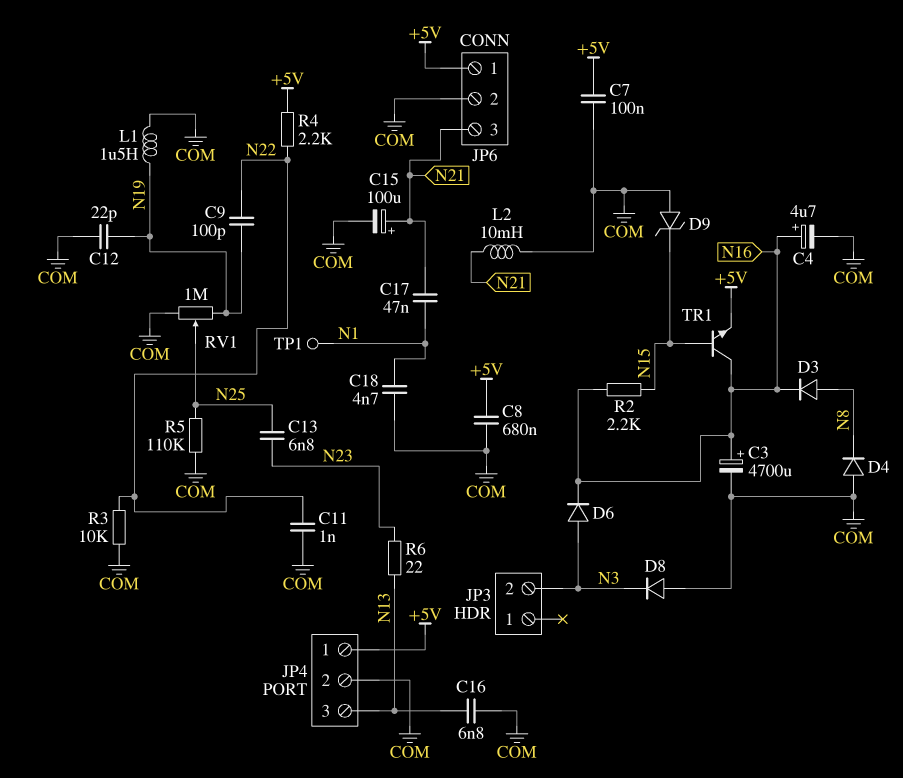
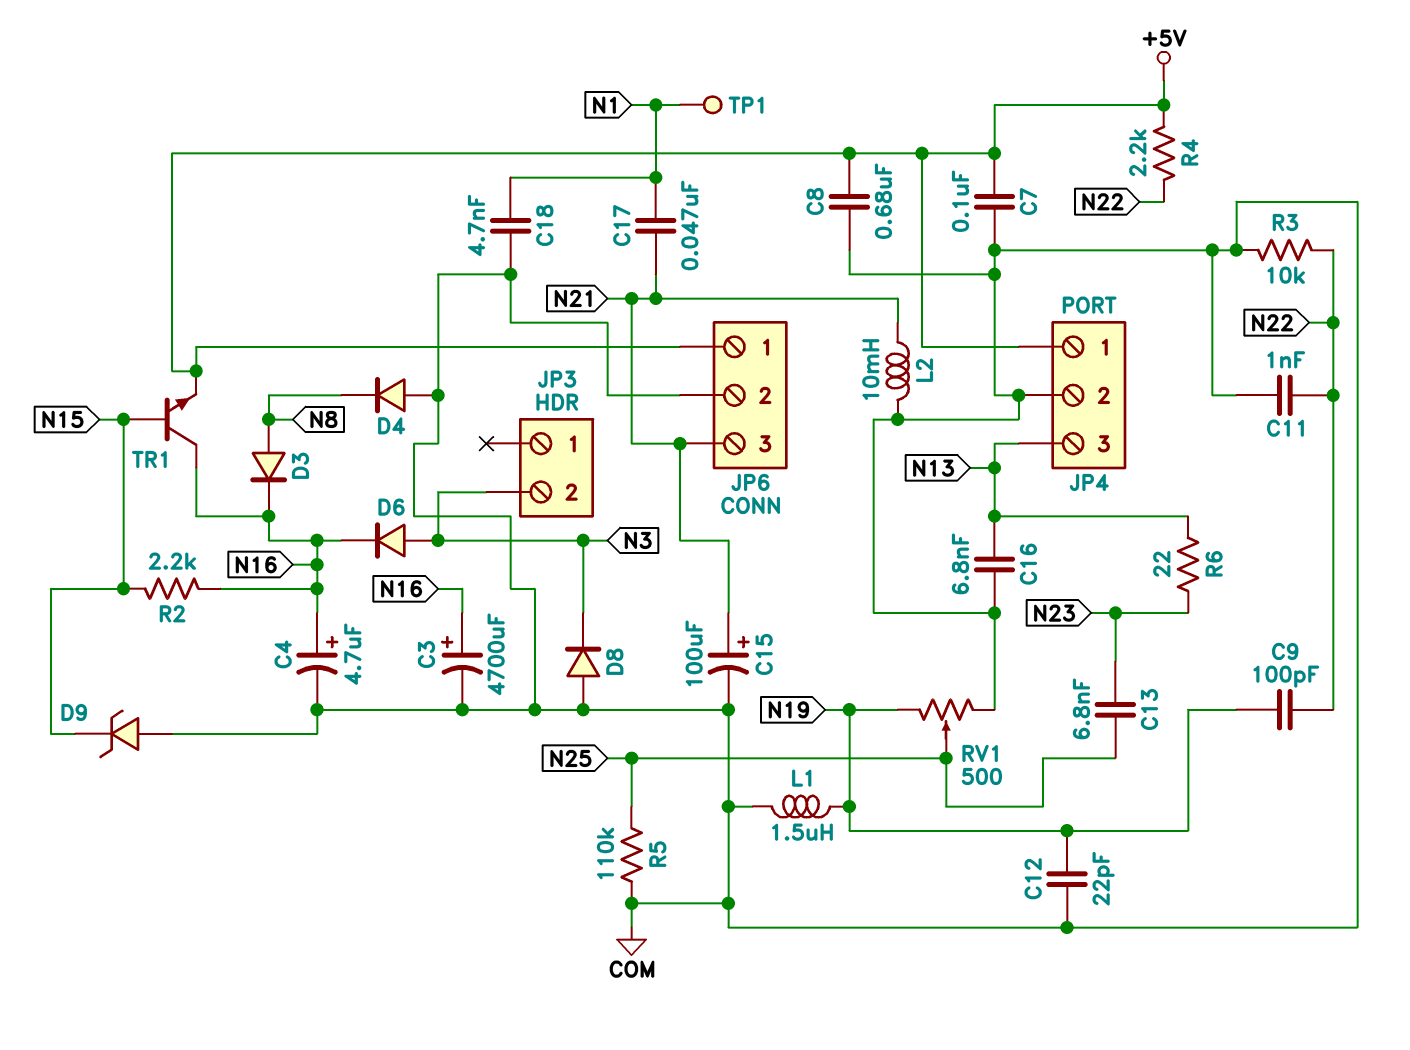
RV1: 1M (COM, N19, wiper N25) -> 500 (COM, N19, wiper N25)

